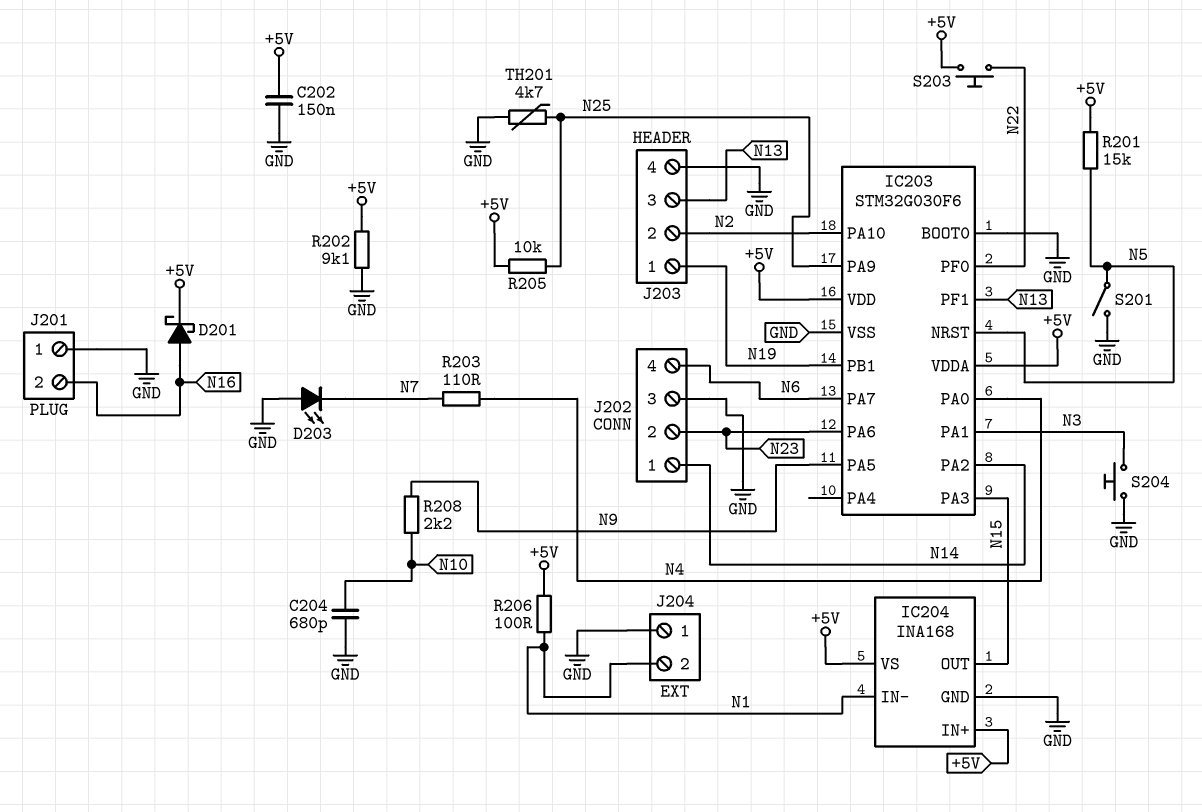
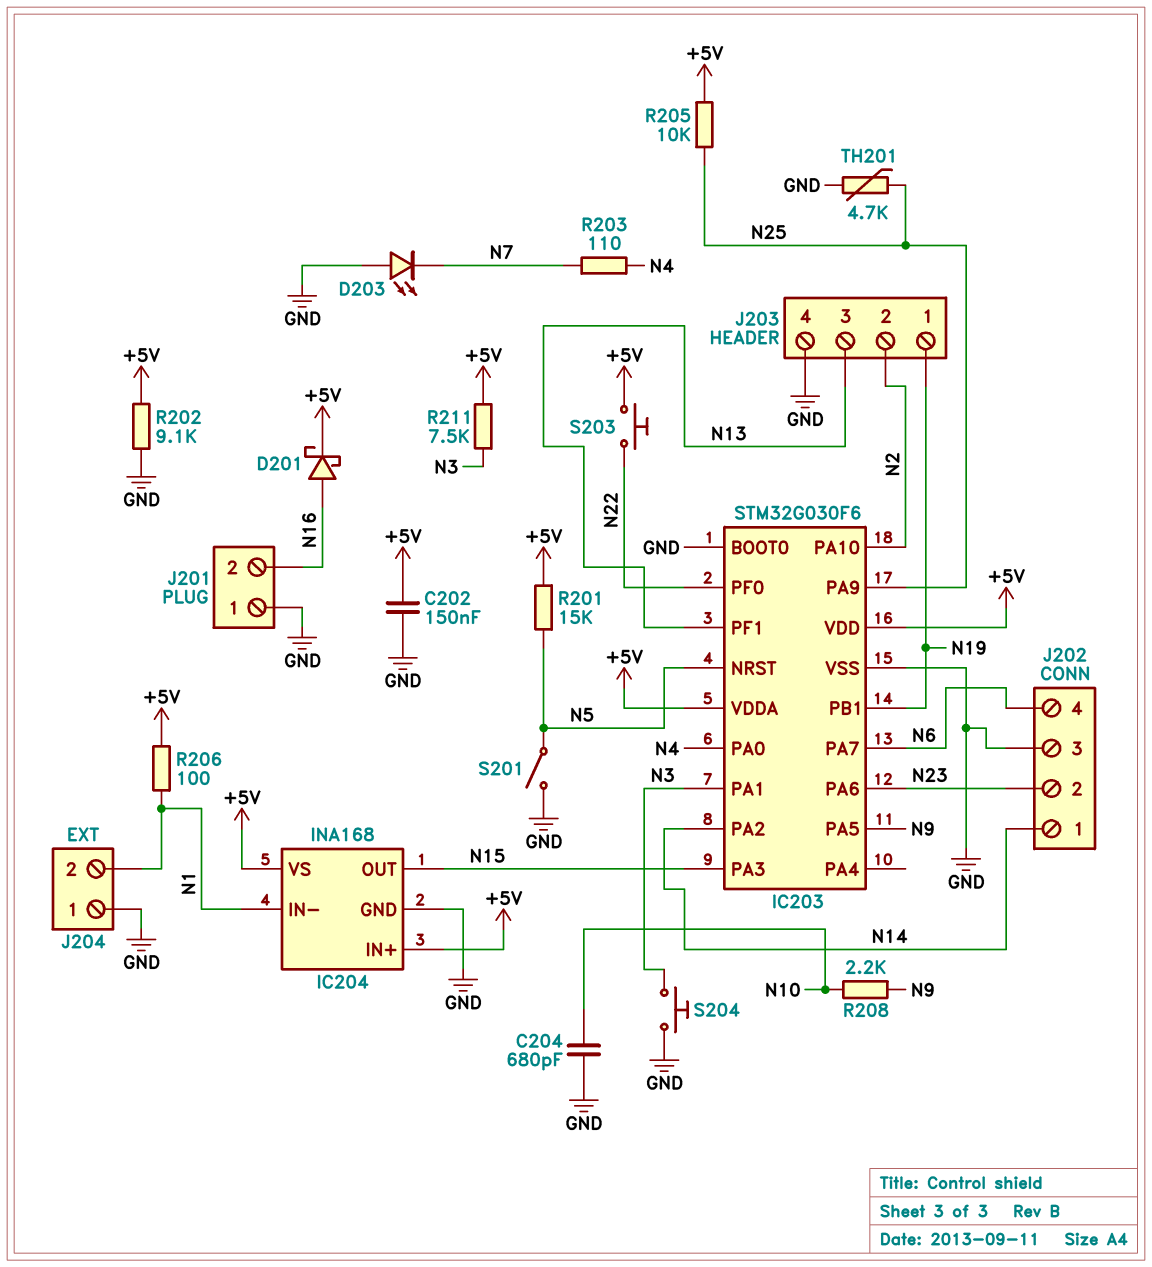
R211: none -> 7.5k (+5V, N3)

